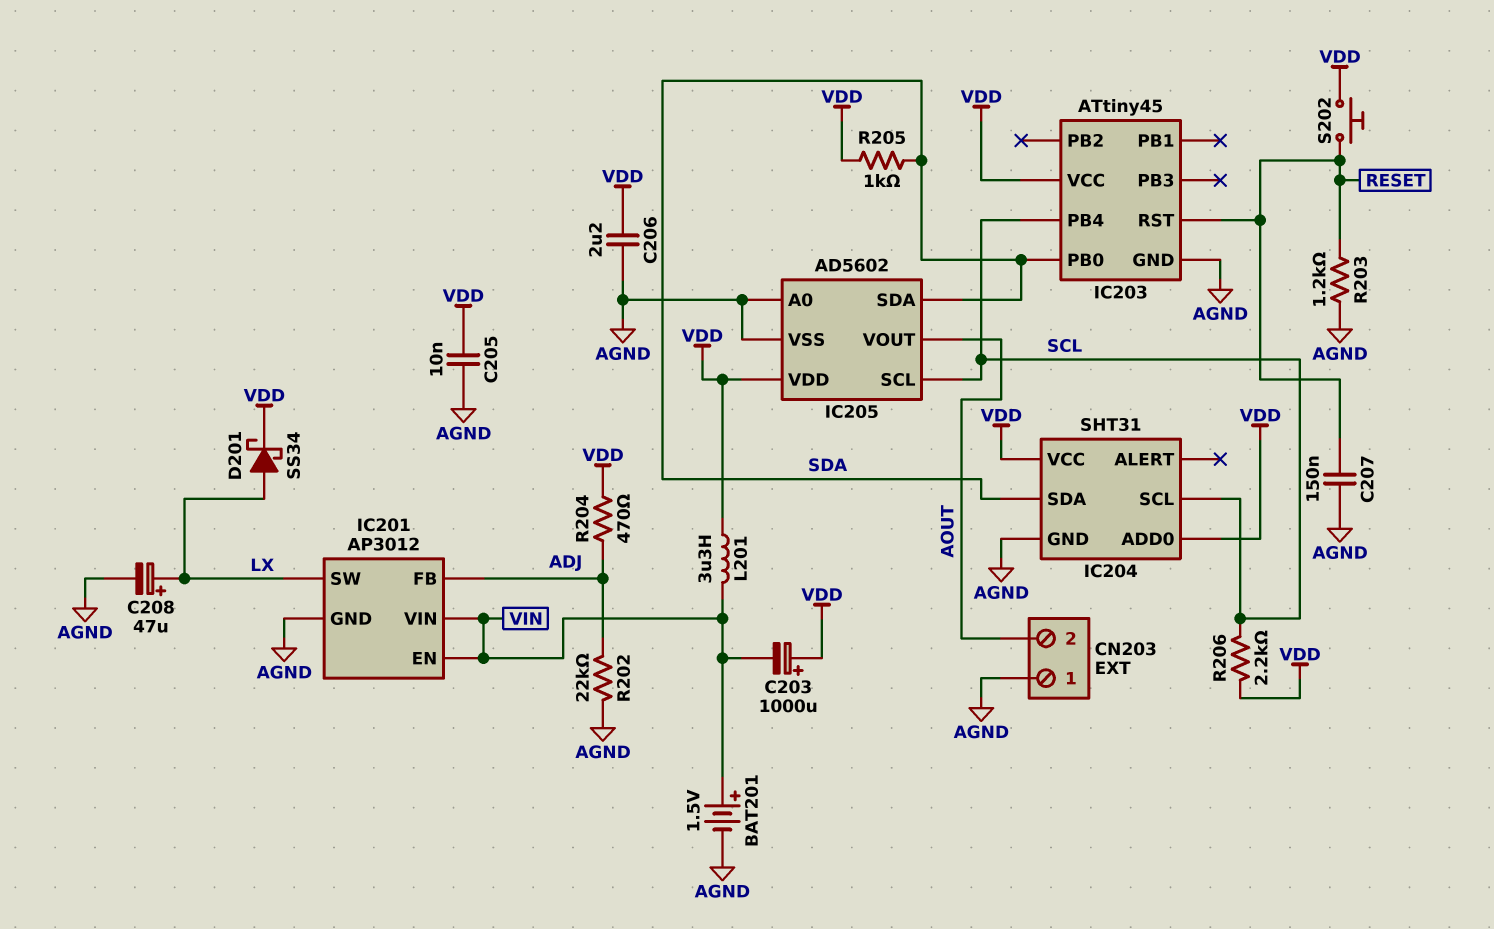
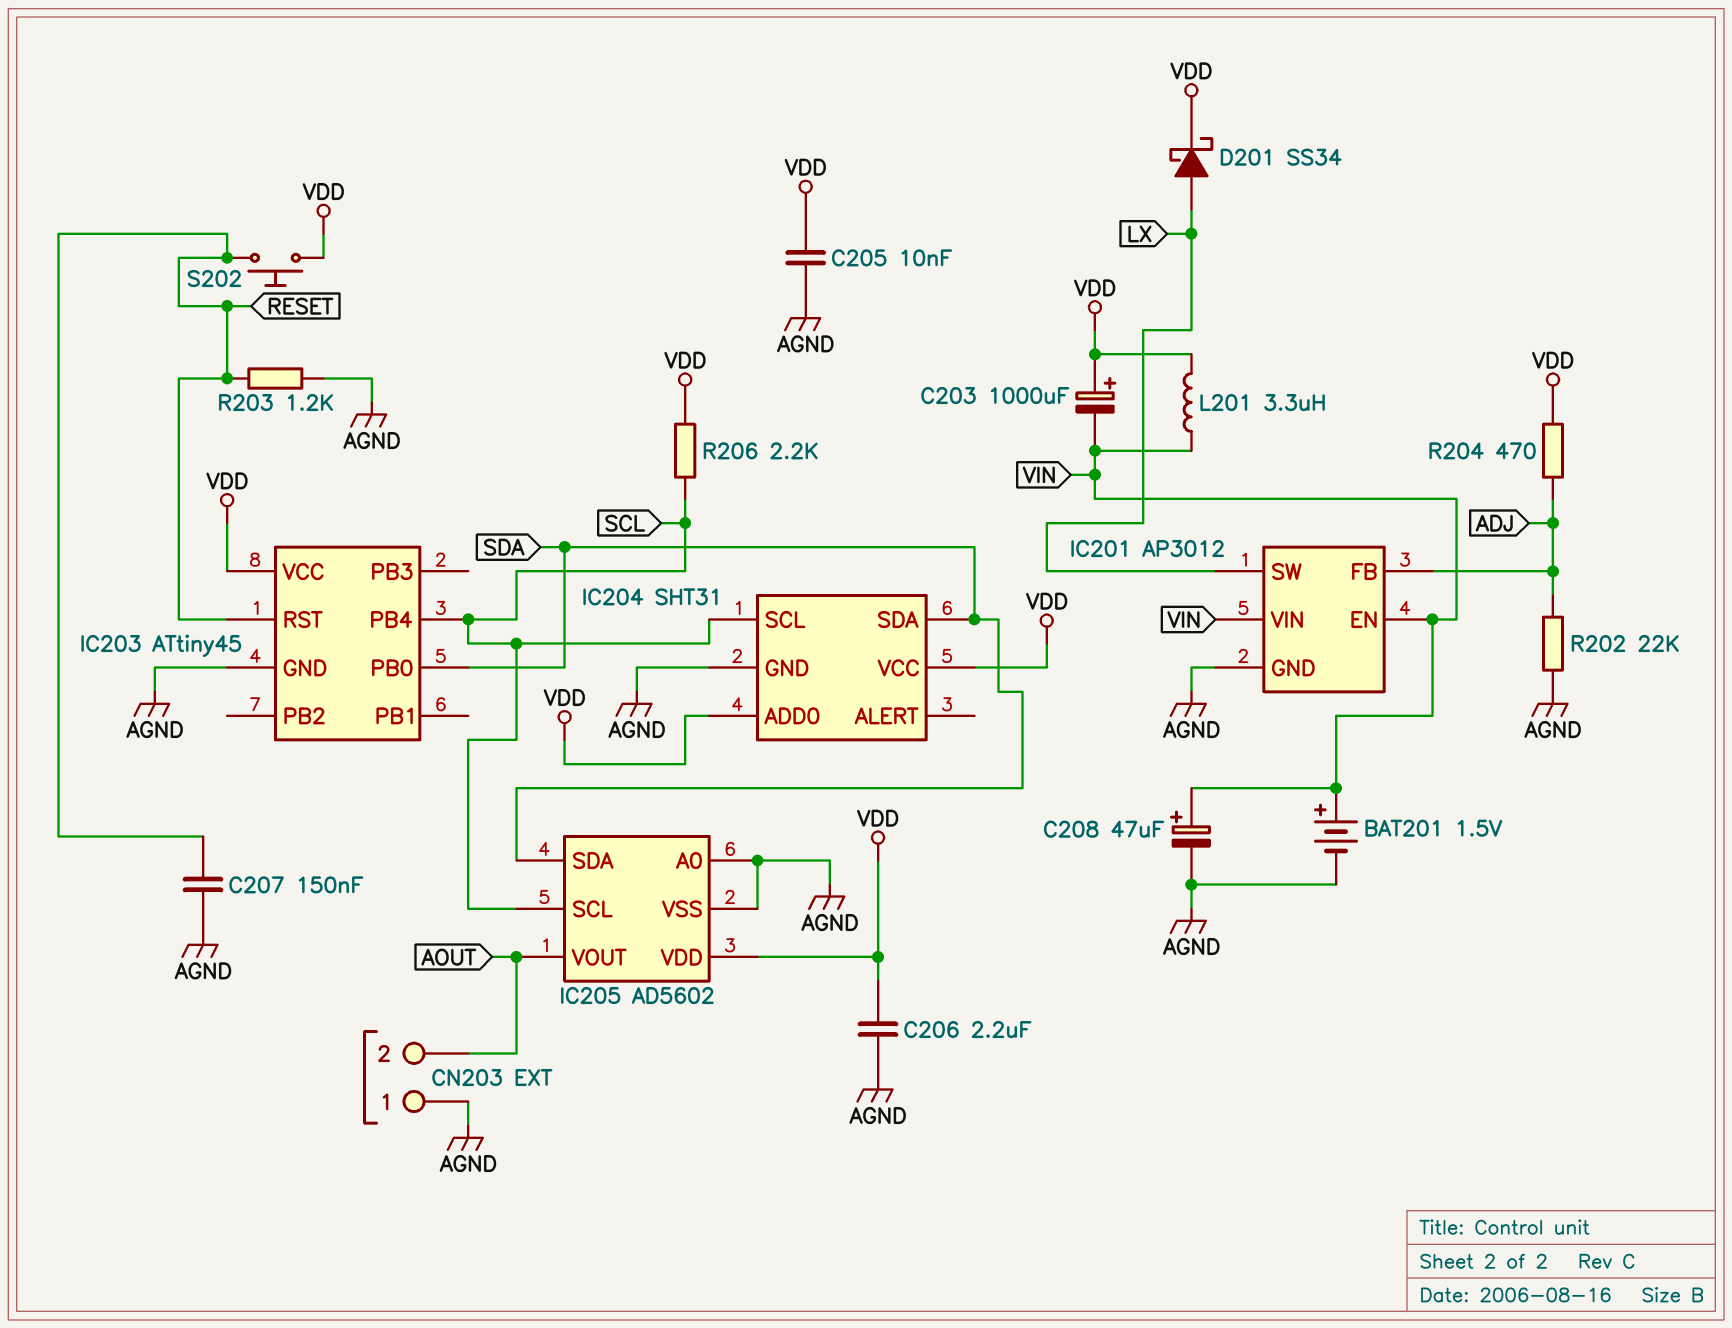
C208: 47uF (plus LX, minus AGND) -> 47uF (plus VIN, minus AGND)
R205: 1k (SDA, VDD) -> none

